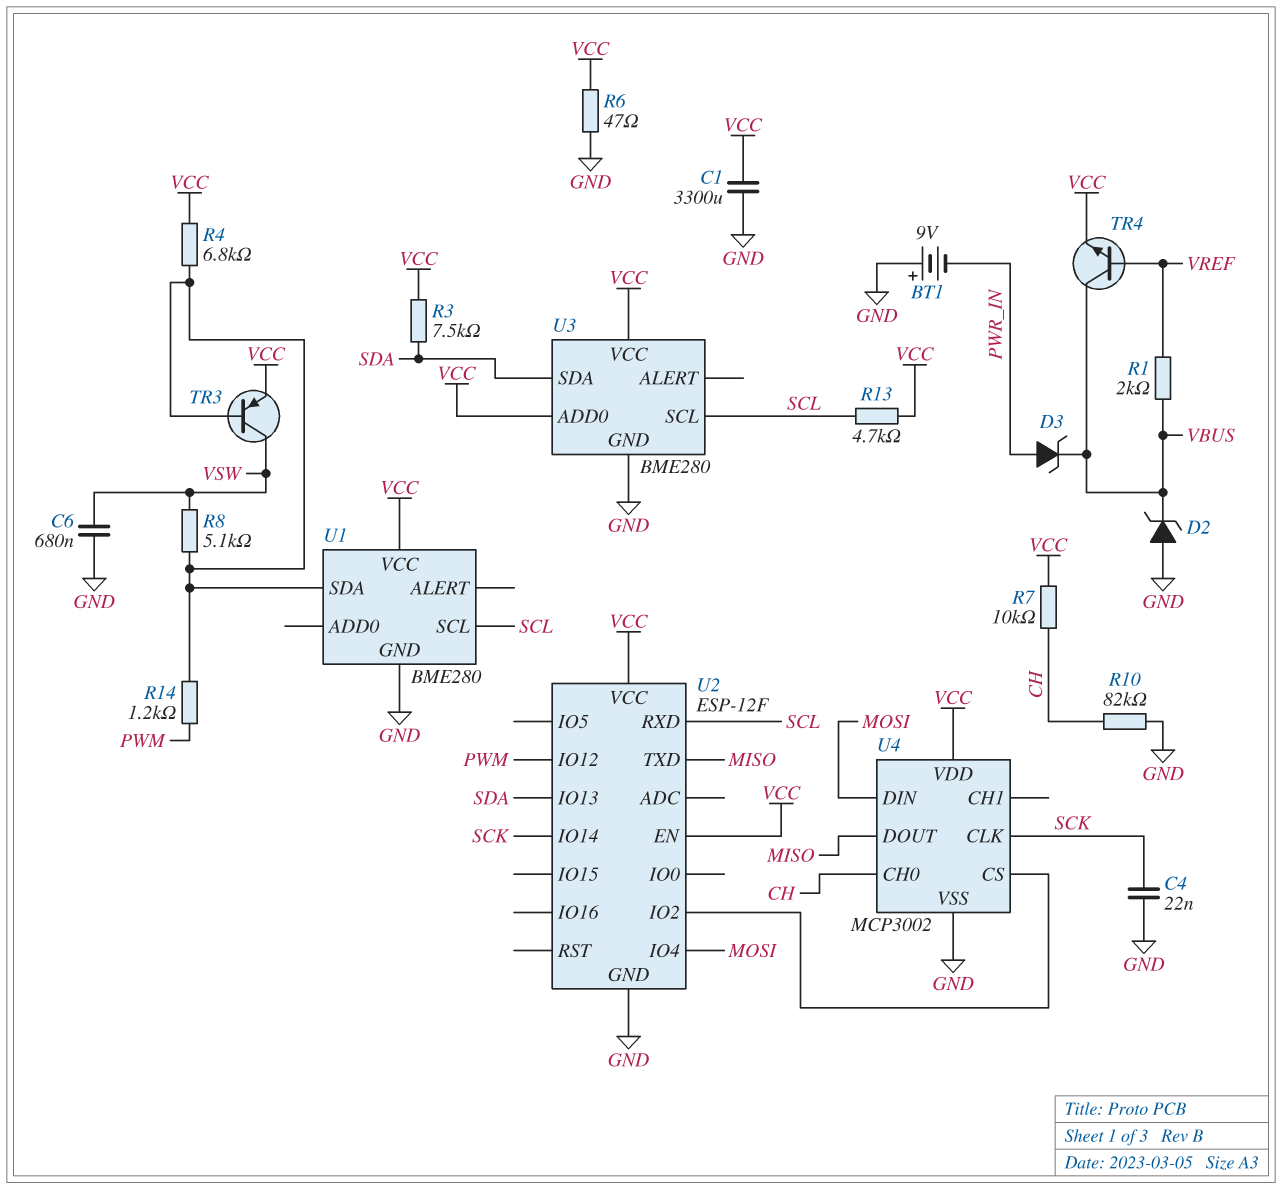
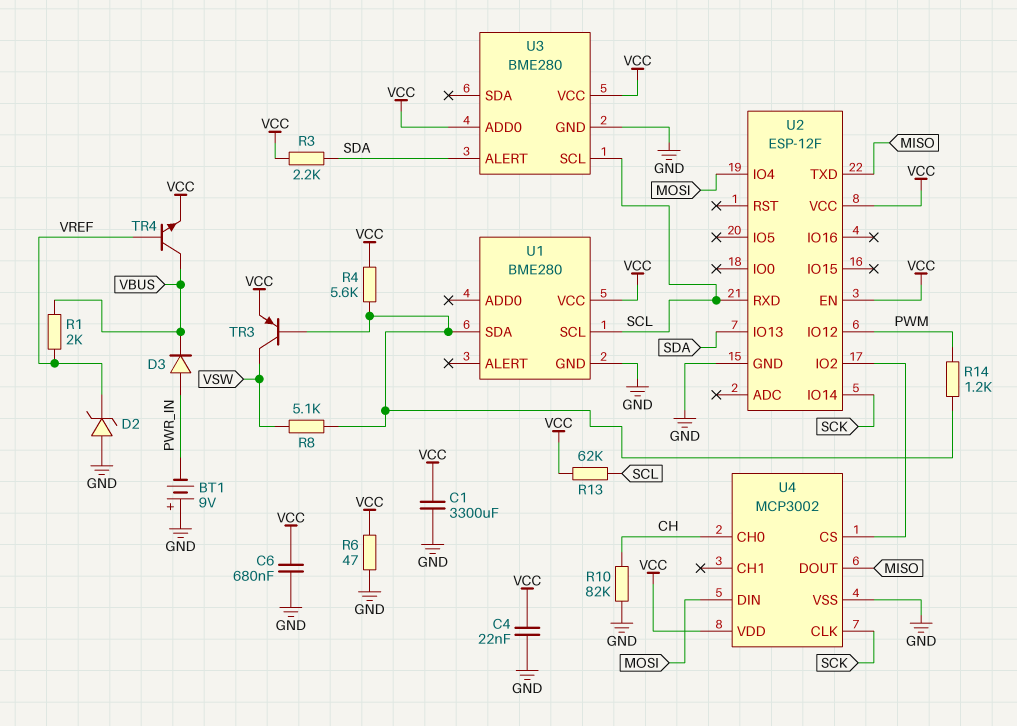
C4: 22nF (GND, SCK) -> 22nF (GND, VCC)
C6: 680nF (GND, VSW) -> 680nF (GND, VCC)
D2: zener (A GND, K VBUS) -> zener (A GND, K VREF)
D3: zener (A PWR_IN, K VBUS) -> diode (A PWR_IN, K VBUS)
R3: 7.5k (SDA, VCC) -> 2.2k (SDA, VCC)
R4: 6.8k (U1/SDA, VCC) -> 5.6k (U1/SDA, VCC)
R7: 10k (CH, VCC) -> none
R13: 4.7k (SCL, VCC) -> 62k (SCL, VCC)
U3 pin ALERT: none -> SDA
U3 pin SDA: SDA -> none

